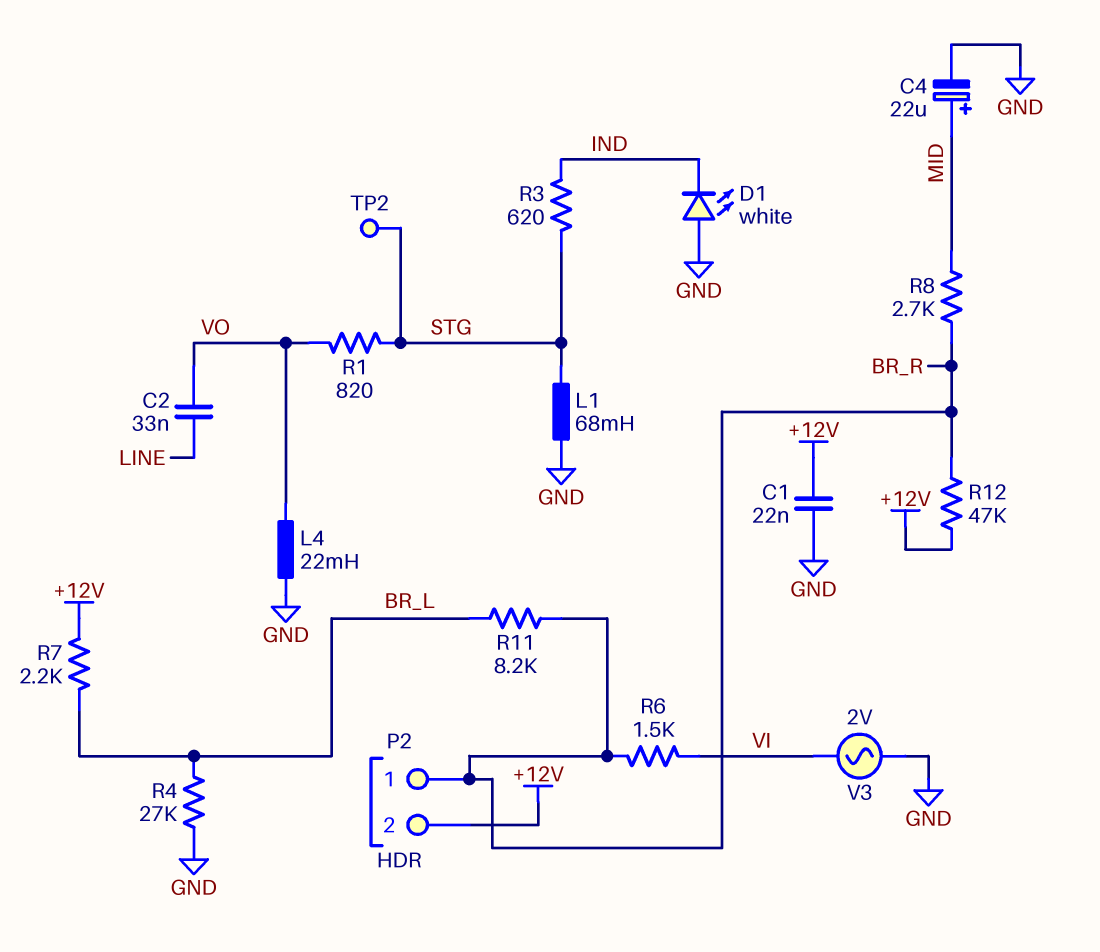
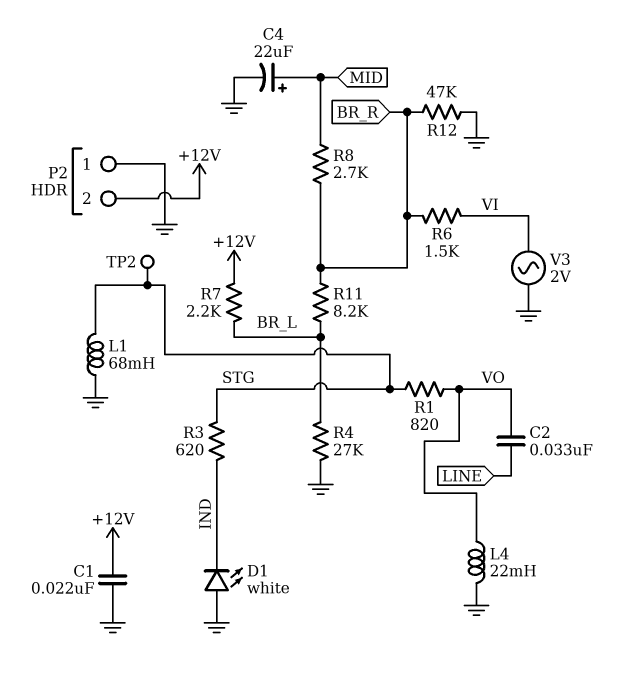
P2 pin 1: BR_R -> GND
R12: 47k (+12V, BR_R) -> 47k (BR_R, GND)

